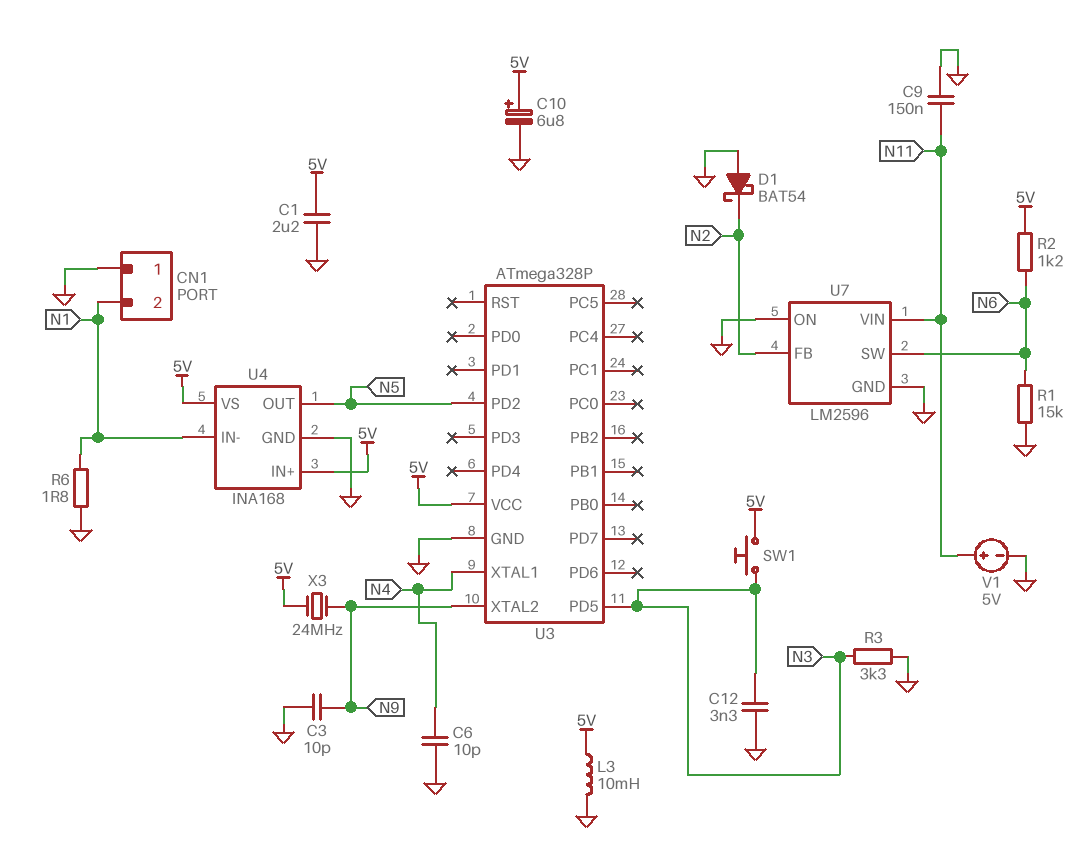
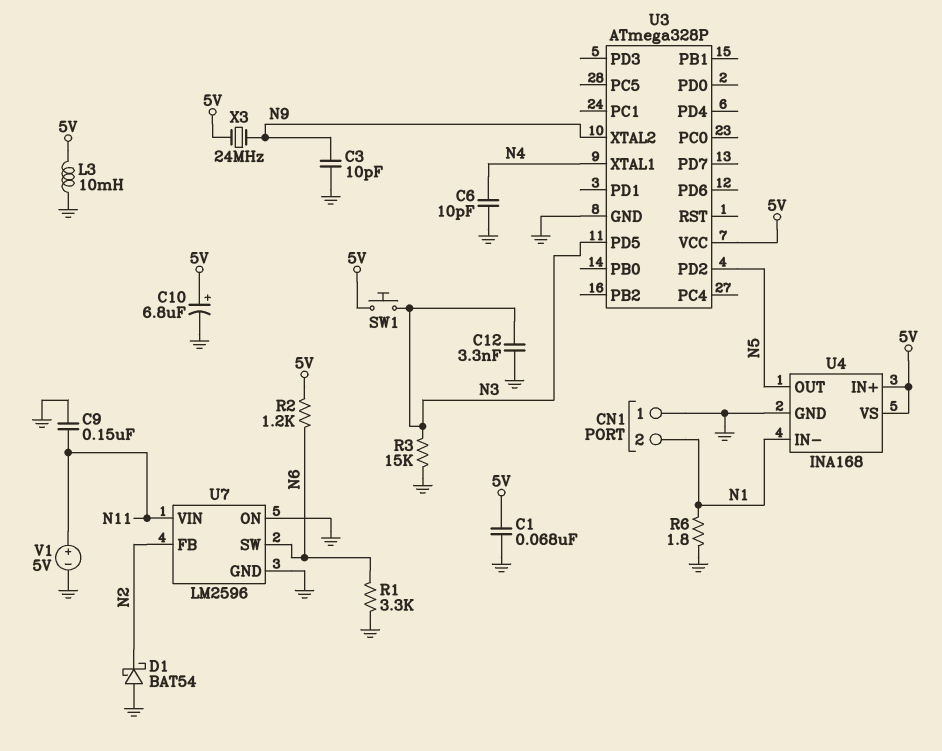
C1: 2.2uF (5V, GND) -> 68nF (5V, GND)
R1: 15k (GND, N6) -> 3.3k (GND, N6)
R3: 3.3k (GND, N3) -> 15k (GND, N3)

